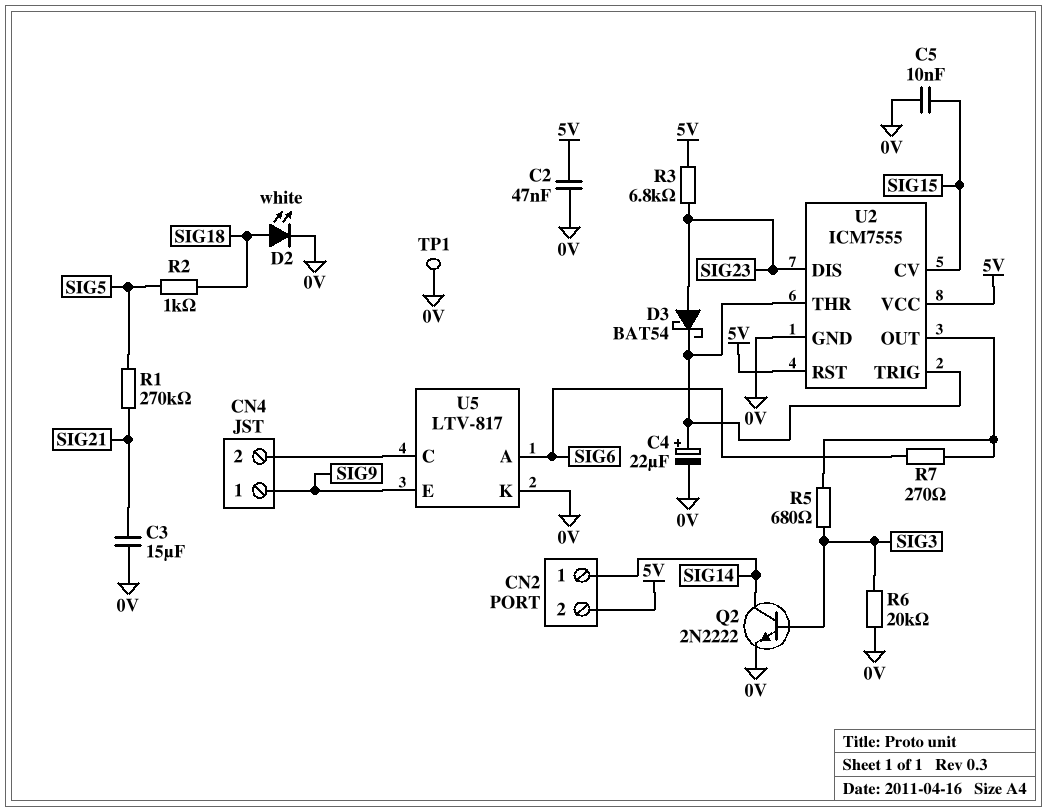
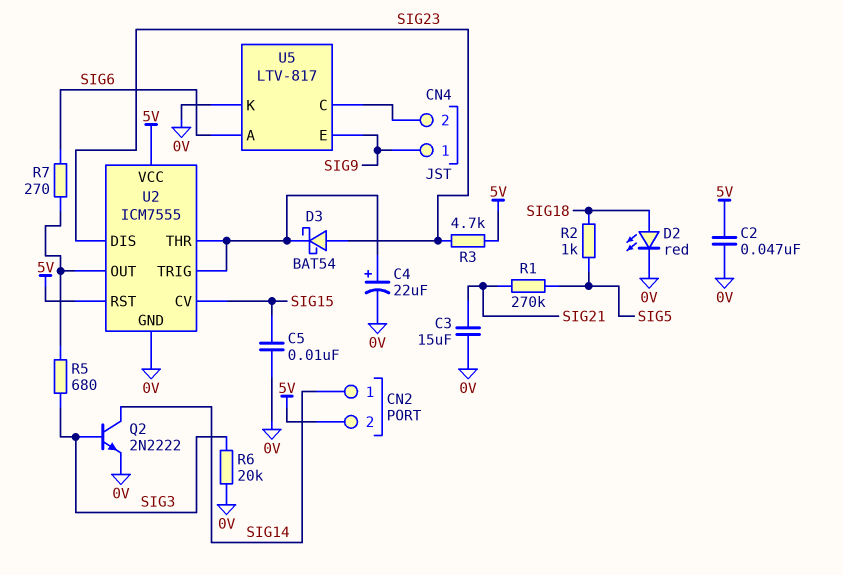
D2: LED white (A SIG18, K 0V) -> LED red (A SIG18, K 0V)
R3: 6.8k (5V, SIG23) -> 4.7k (5V, SIG23)
TP1: test point (0V) -> none

